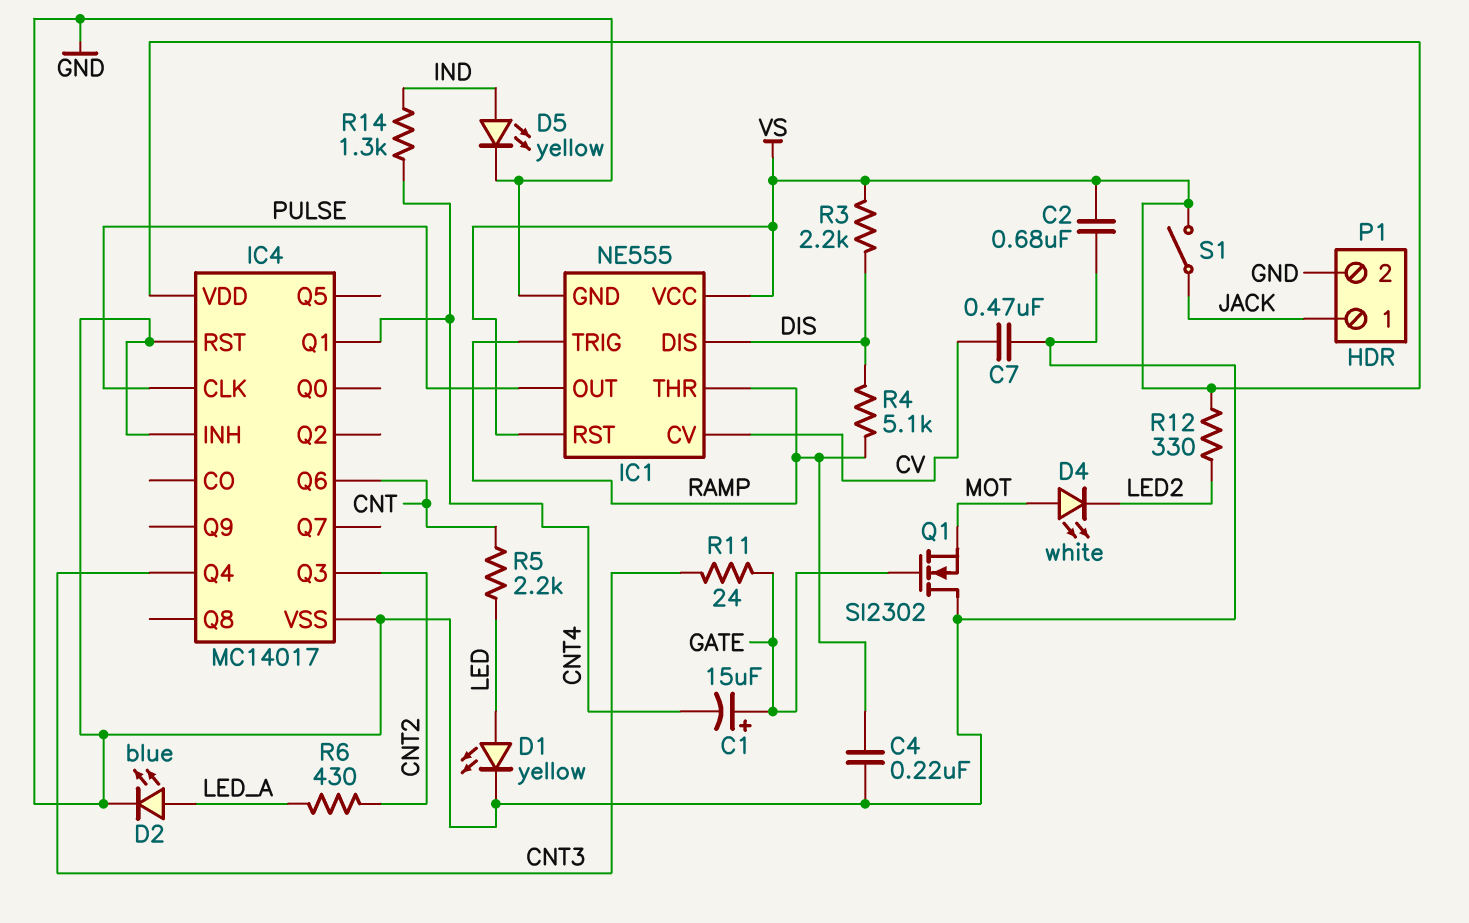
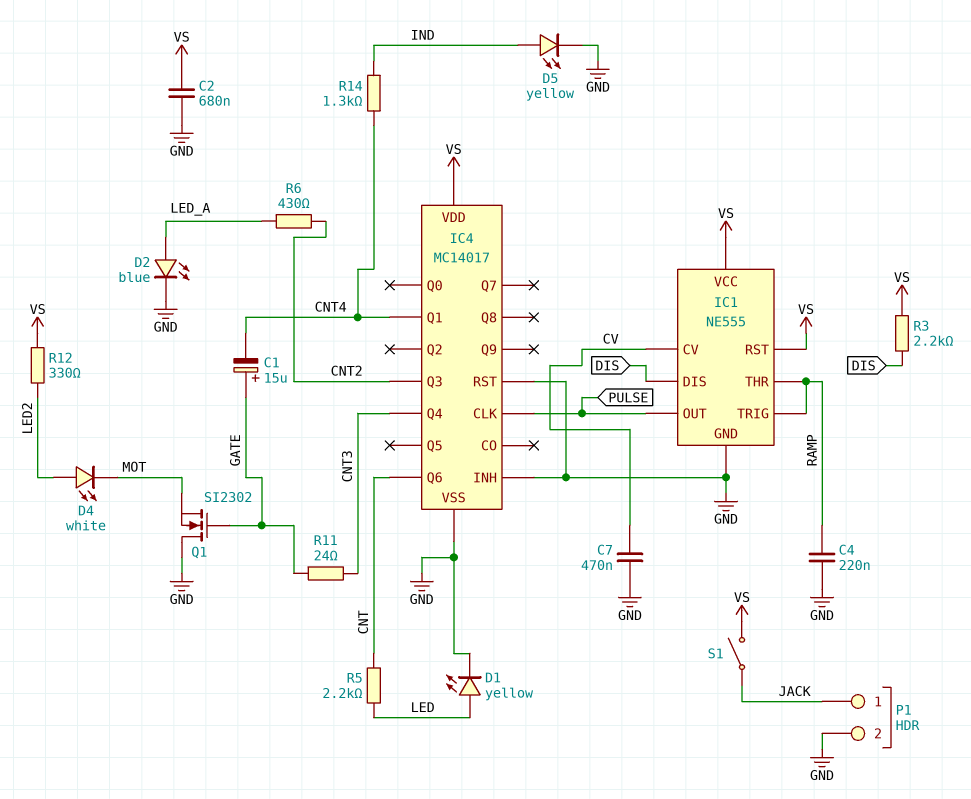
D4: LED white (A MOT, K LED2) -> LED white (A LED2, K MOT)
R4: 5.1k (DIS, RAMP) -> none

